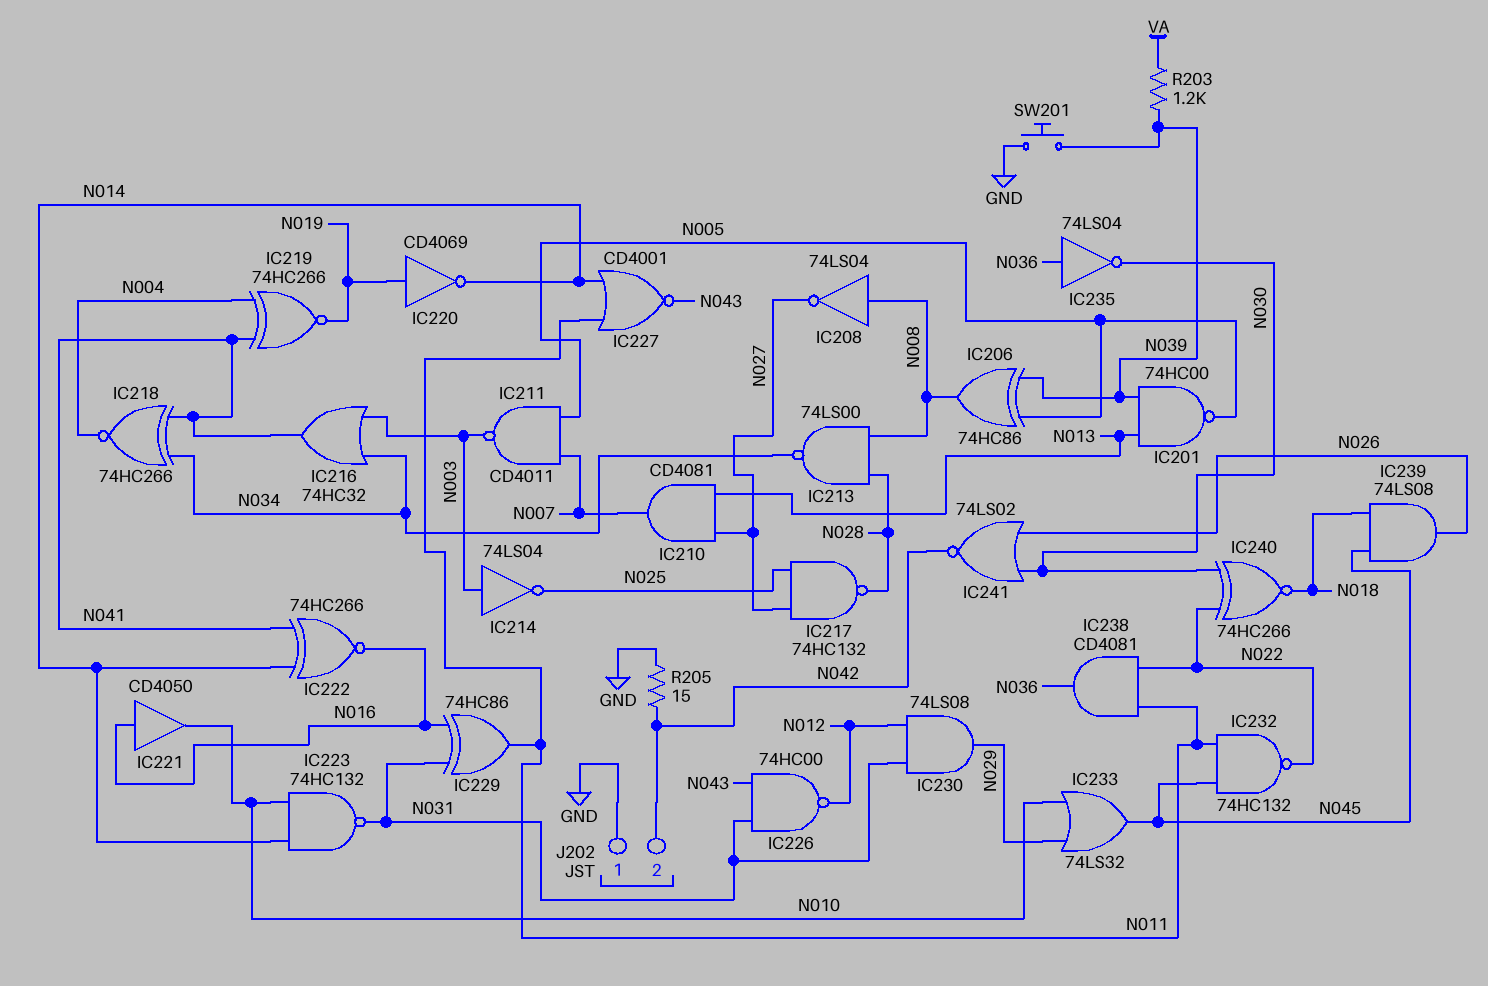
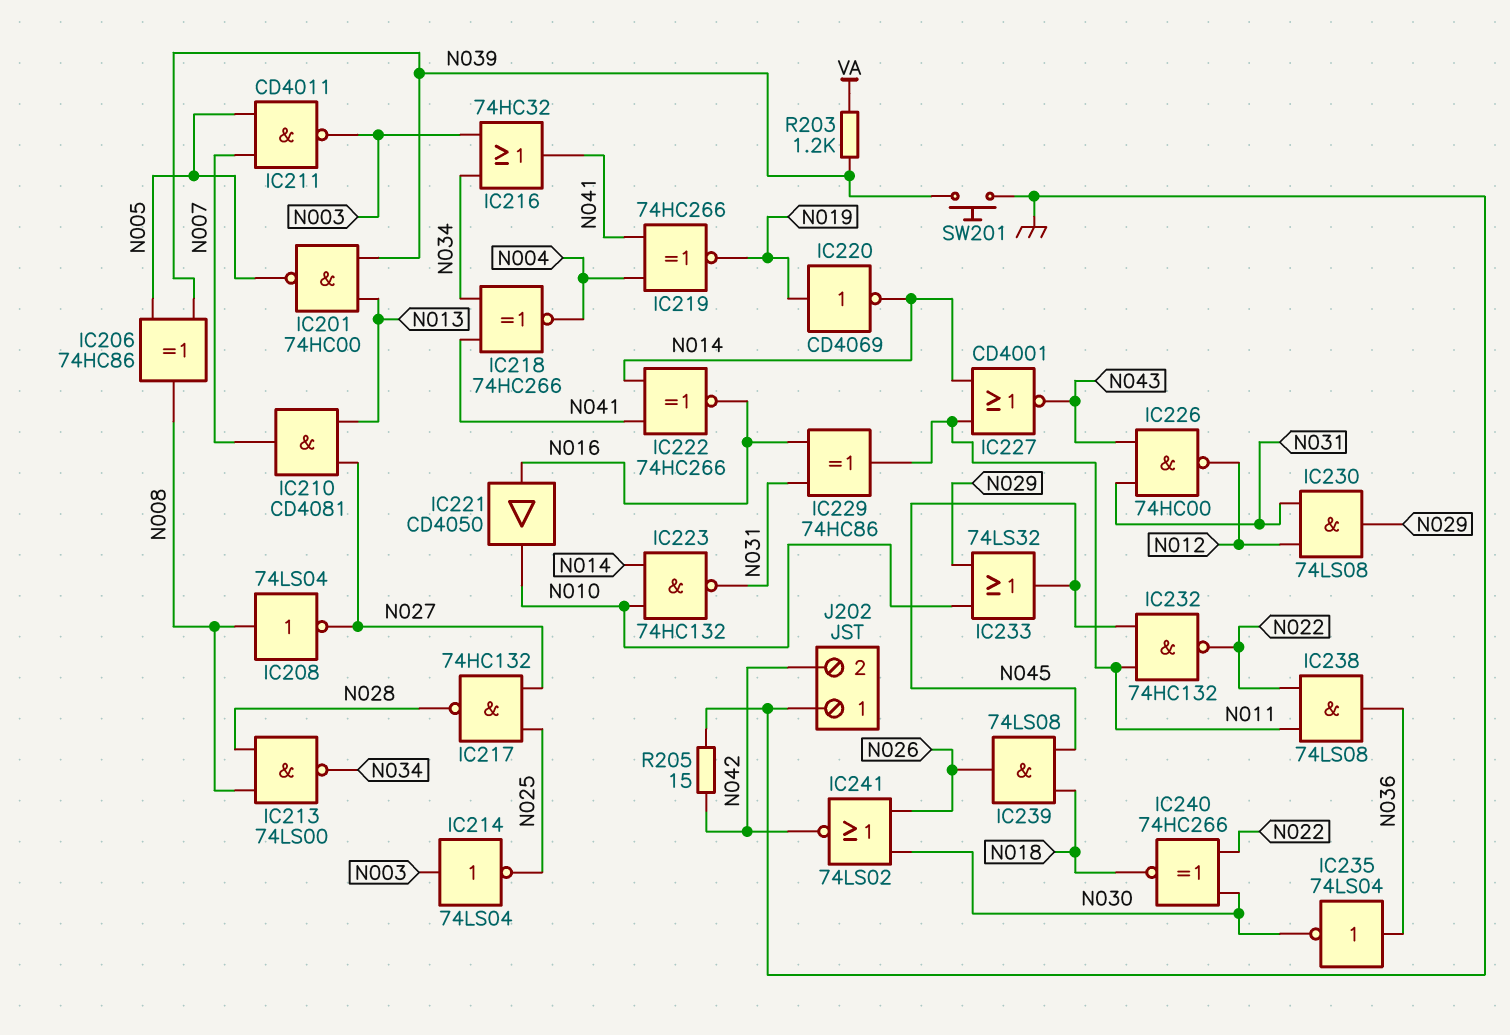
IC238: AND CD4081 (in N011, in N022, out N036) -> AND 74LS08 (in N011, in N022, out N036)

